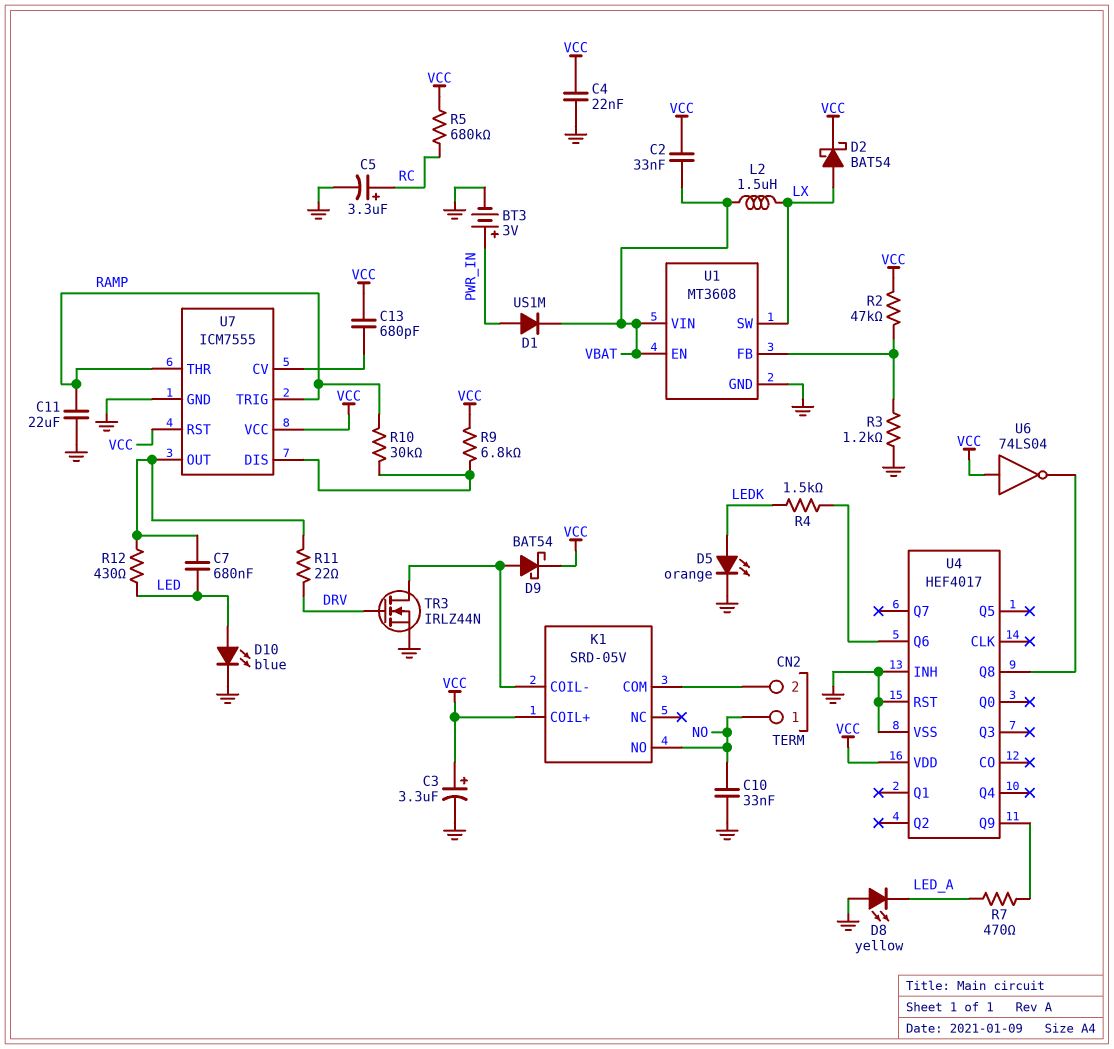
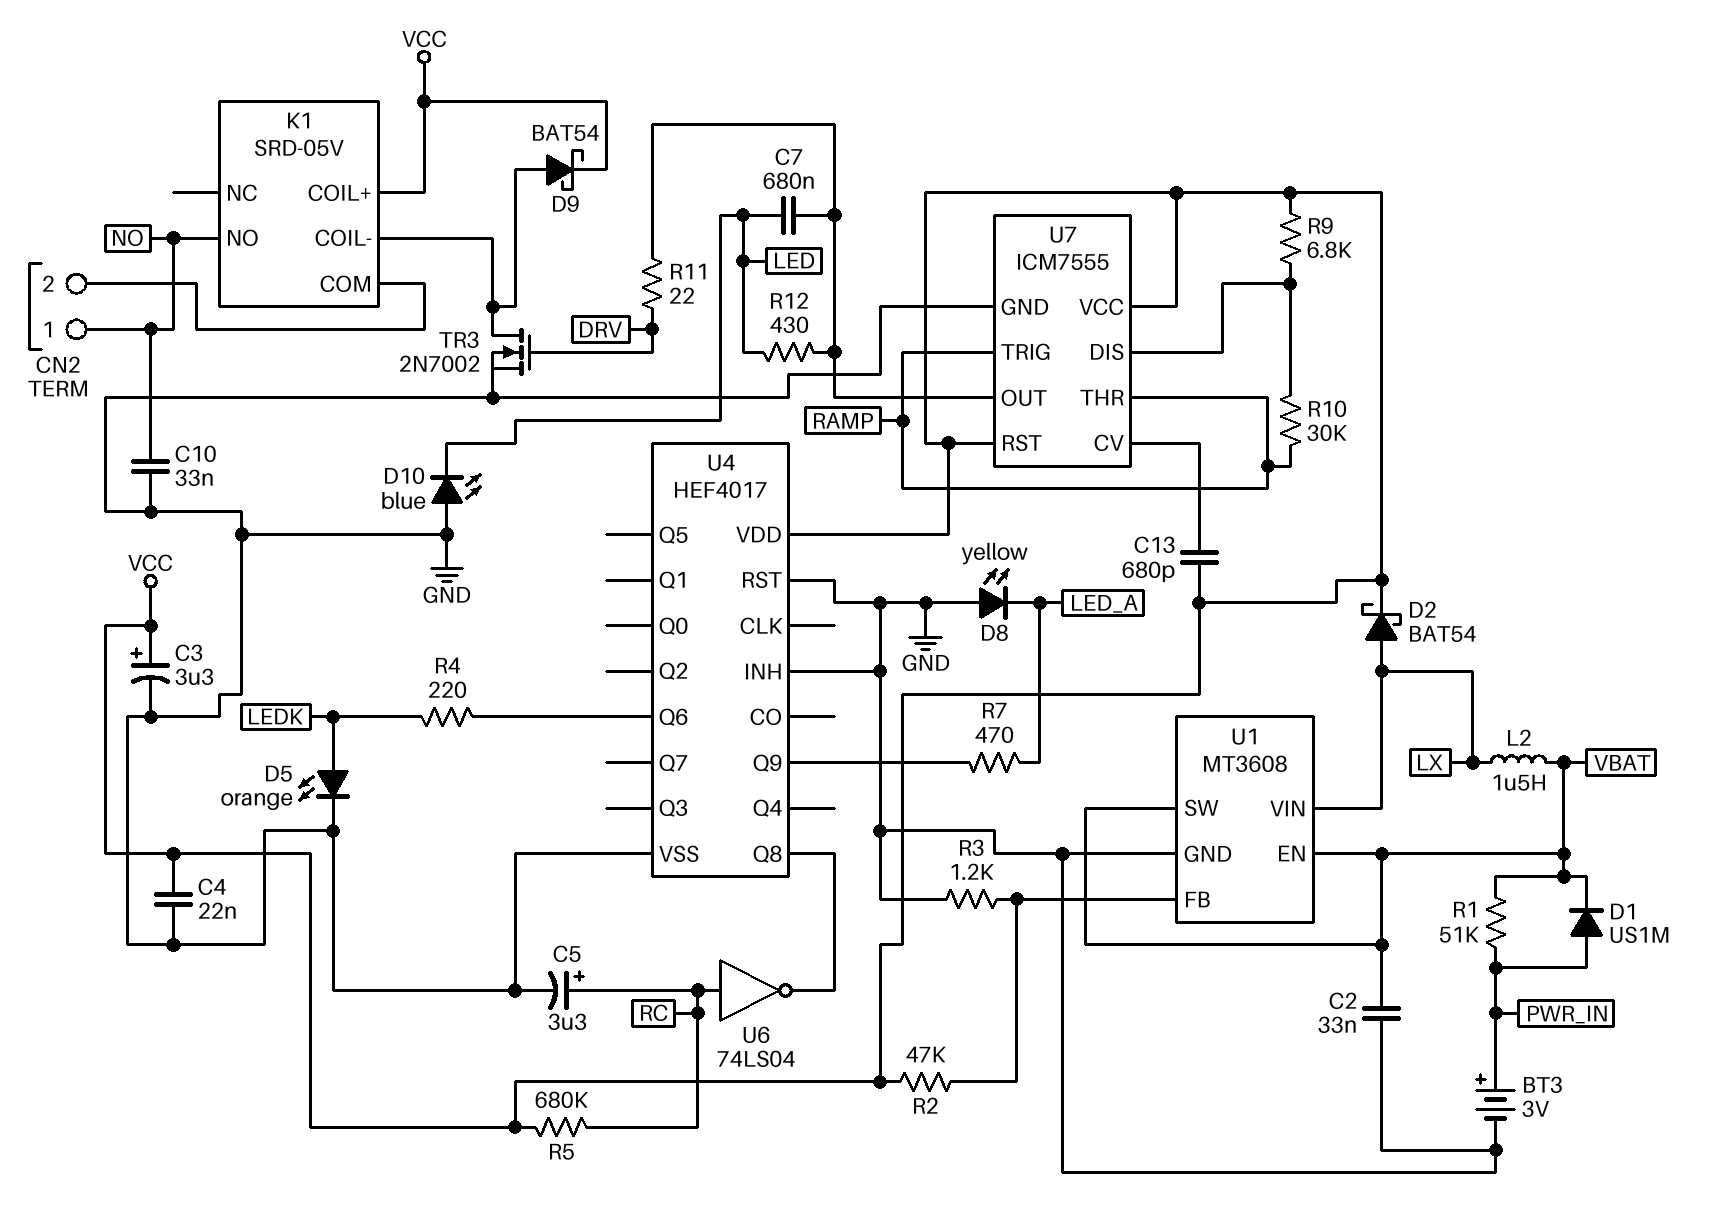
C2: 33nF (VBAT, VCC) -> 33nF (GND, VBAT)
C11: 22uF (GND, RAMP) -> none
D10: LED blue (A LED, K GND) -> LED blue (A GND, K LED)
R1: none -> 51k (PWR_IN, VBAT)
R4: 1.5k (LEDK, U4/Q6) -> 220 (LEDK, U4/Q6)
TR3: NMOS IRLZ44N (G DRV, D K1/COIL-, S GND) -> NMOS 2N7002 (G DRV, D K1/COIL-, S GND)
U1 pin SW: LX -> VBAT
U1 pin VIN: VBAT -> LX
U6: NOT 74LS04 (in VCC, out U4/Q8) -> NOT 74LS04 (in RC, out U4/Q8)

